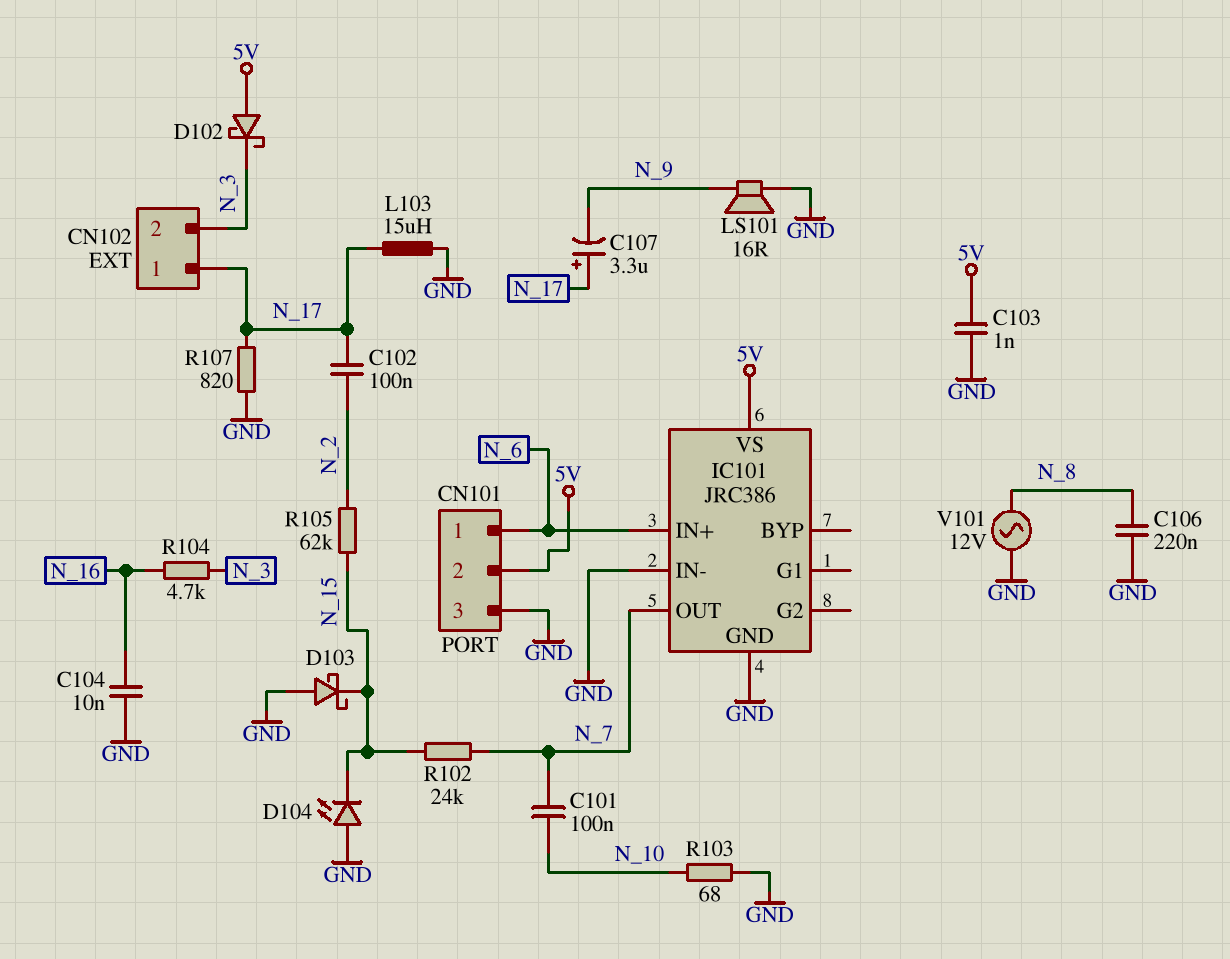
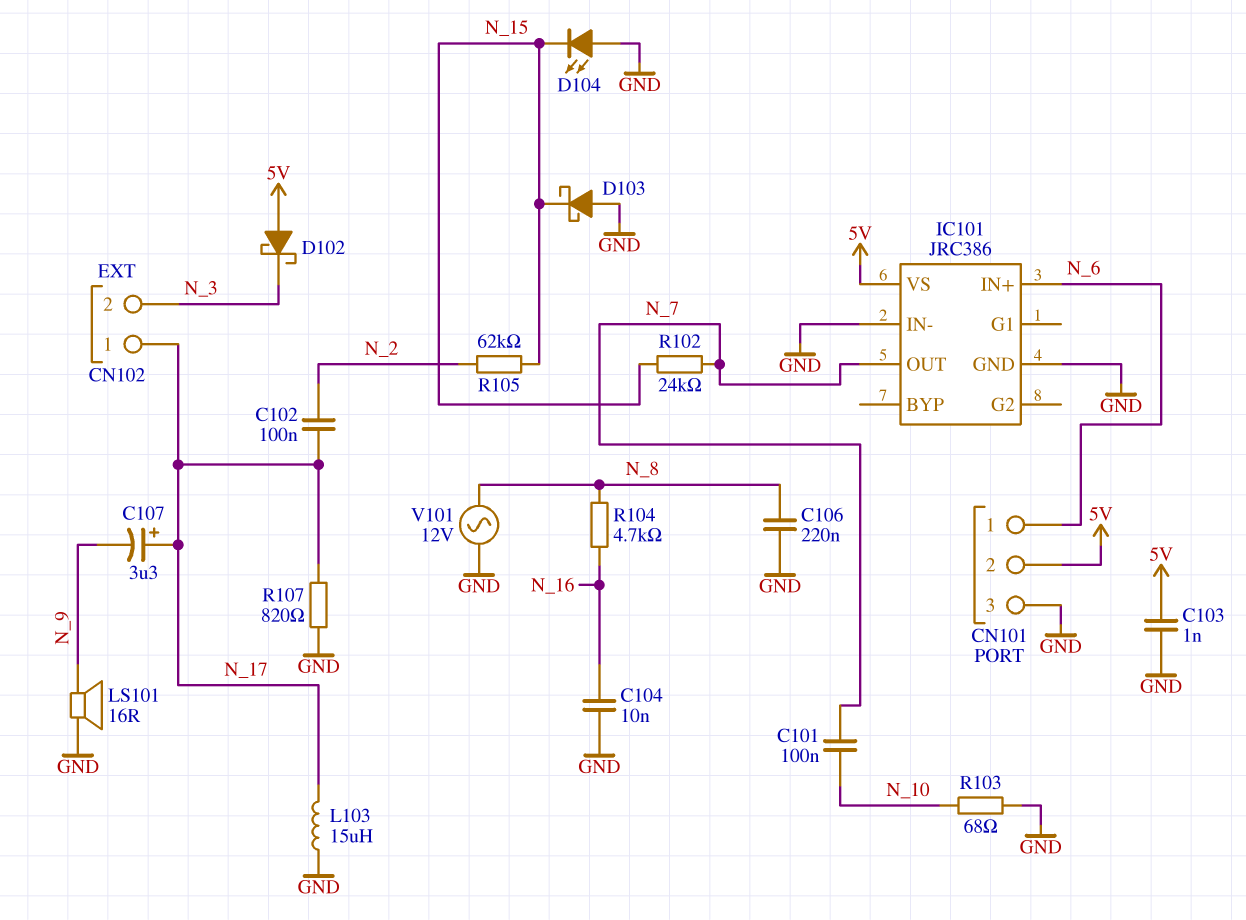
R104: 4.7k (N_3, N_16) -> 4.7k (N_8, N_16)

